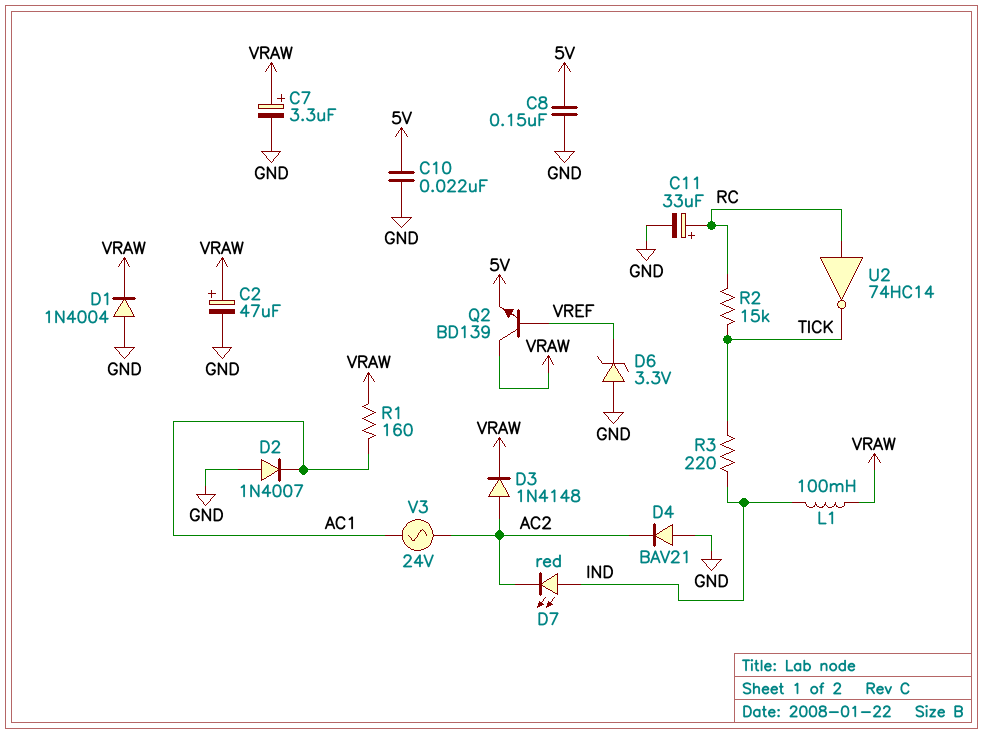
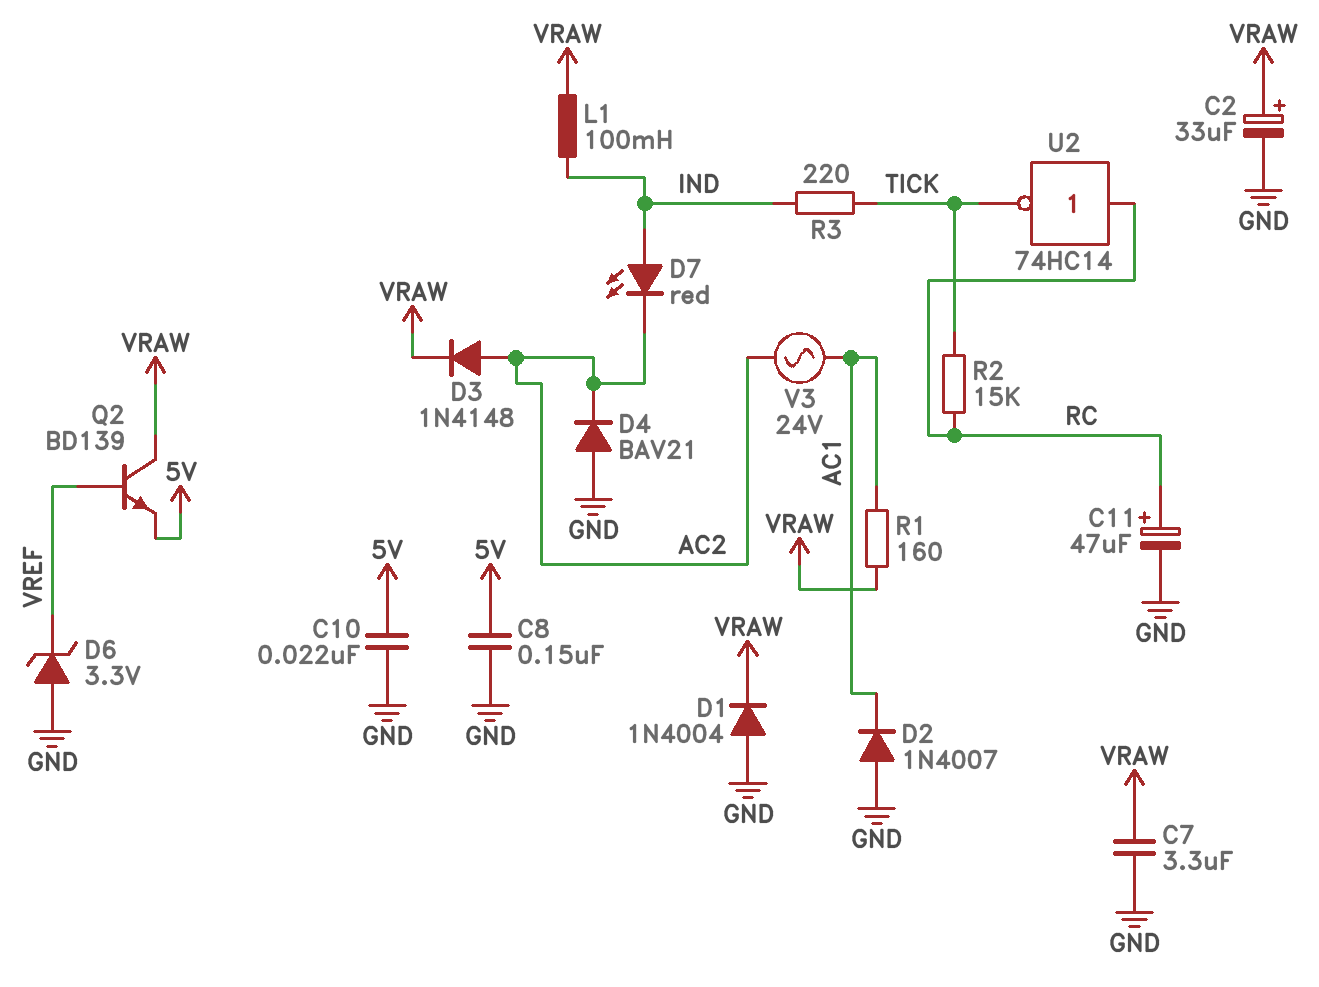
C2: 47uF (plus VRAW, minus GND) -> 33uF (plus VRAW, minus GND)
C7: 3.3uF (plus VRAW, minus GND) -> 3.3uF (GND, VRAW)
C11: 33uF (plus RC, minus GND) -> 47uF (plus RC, minus GND)

